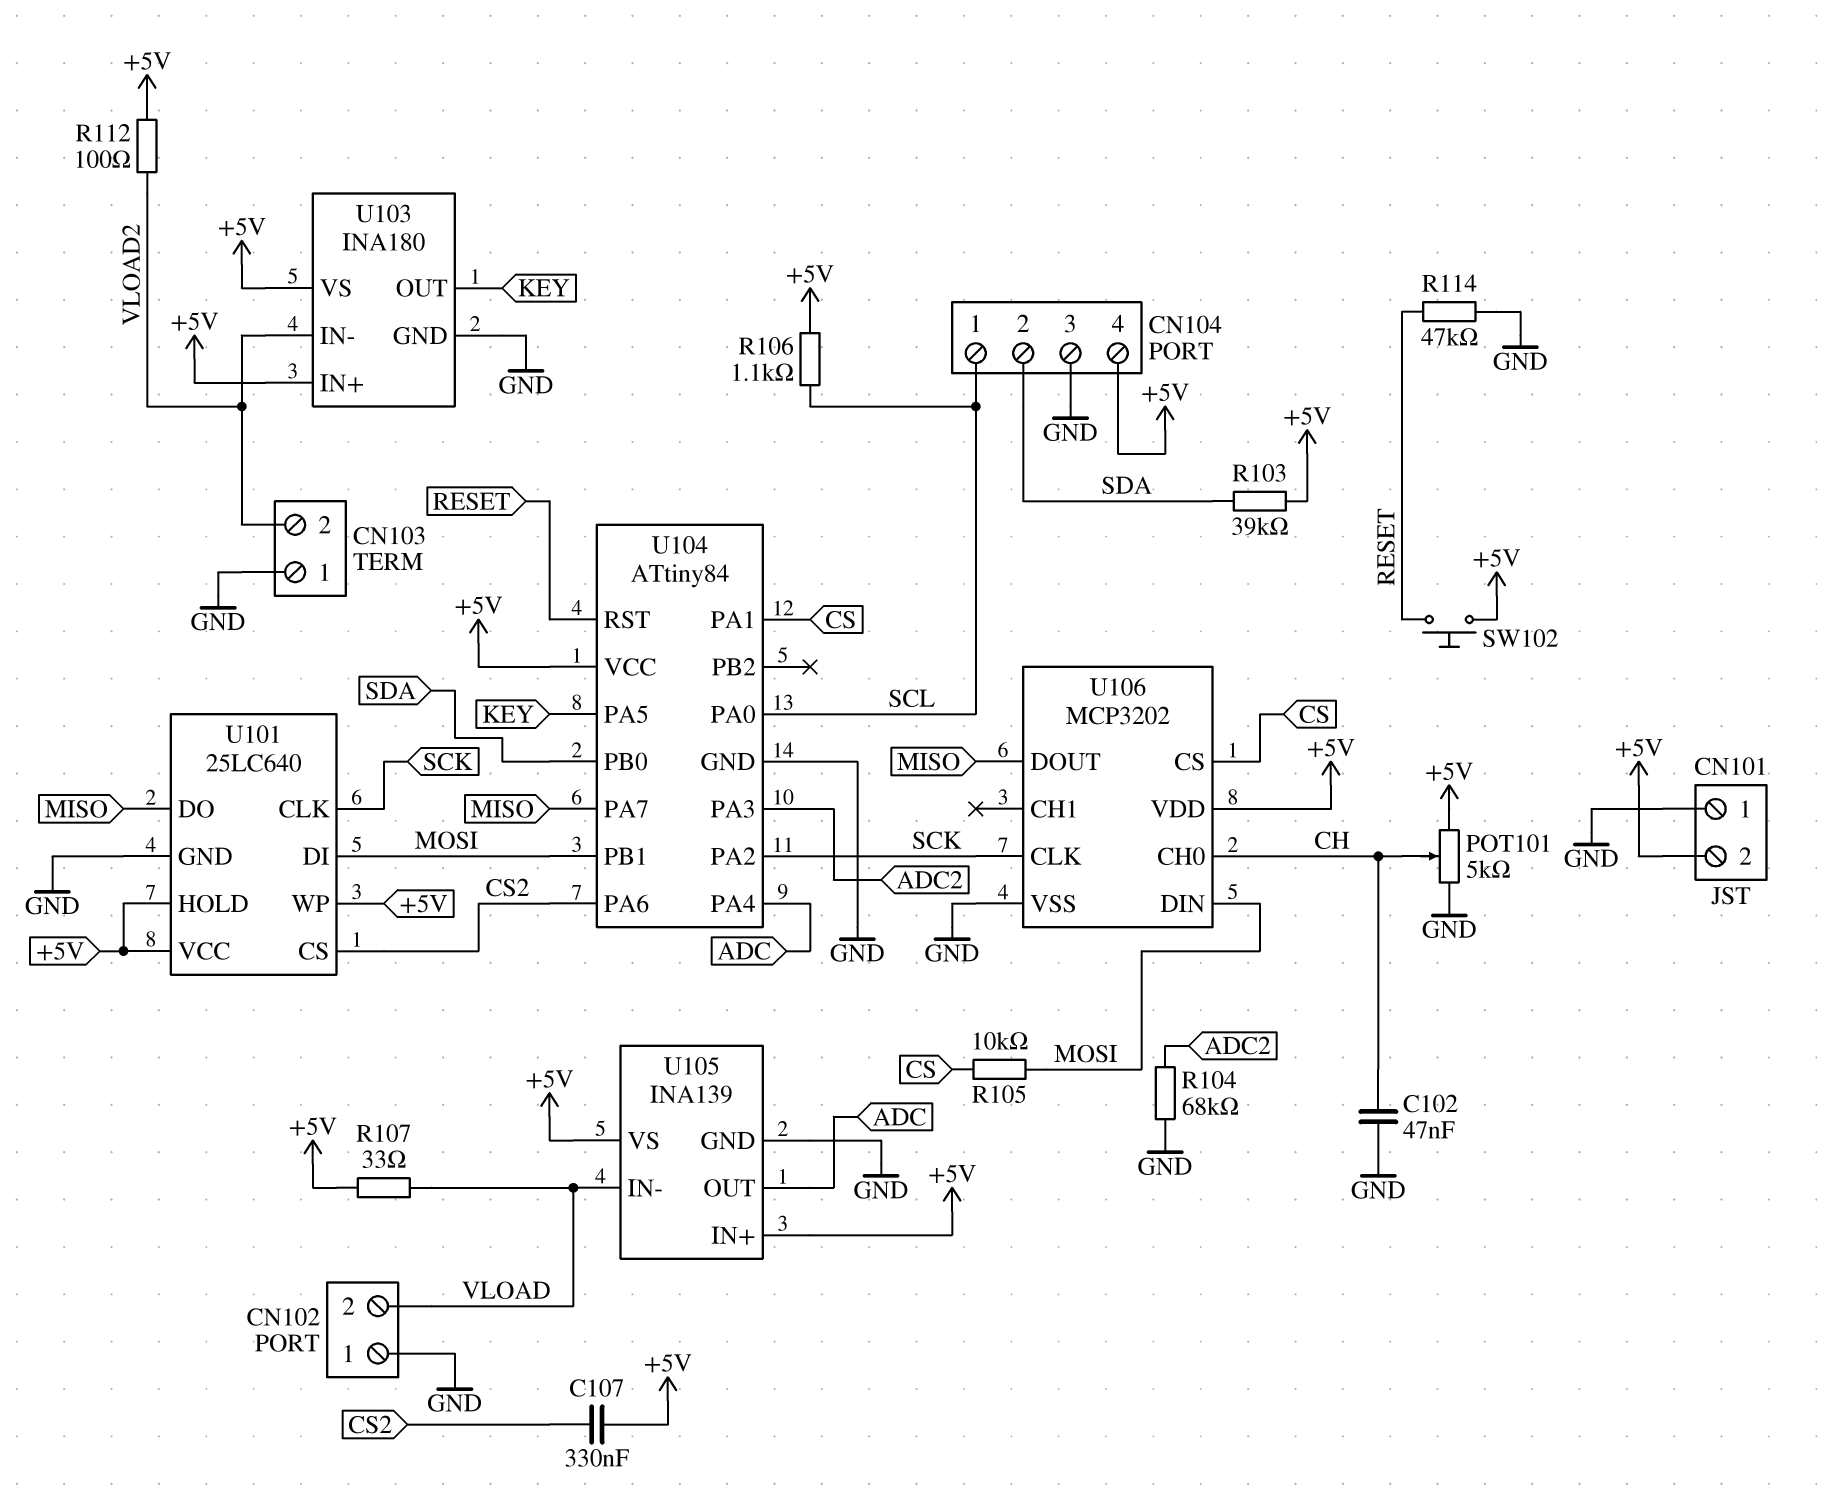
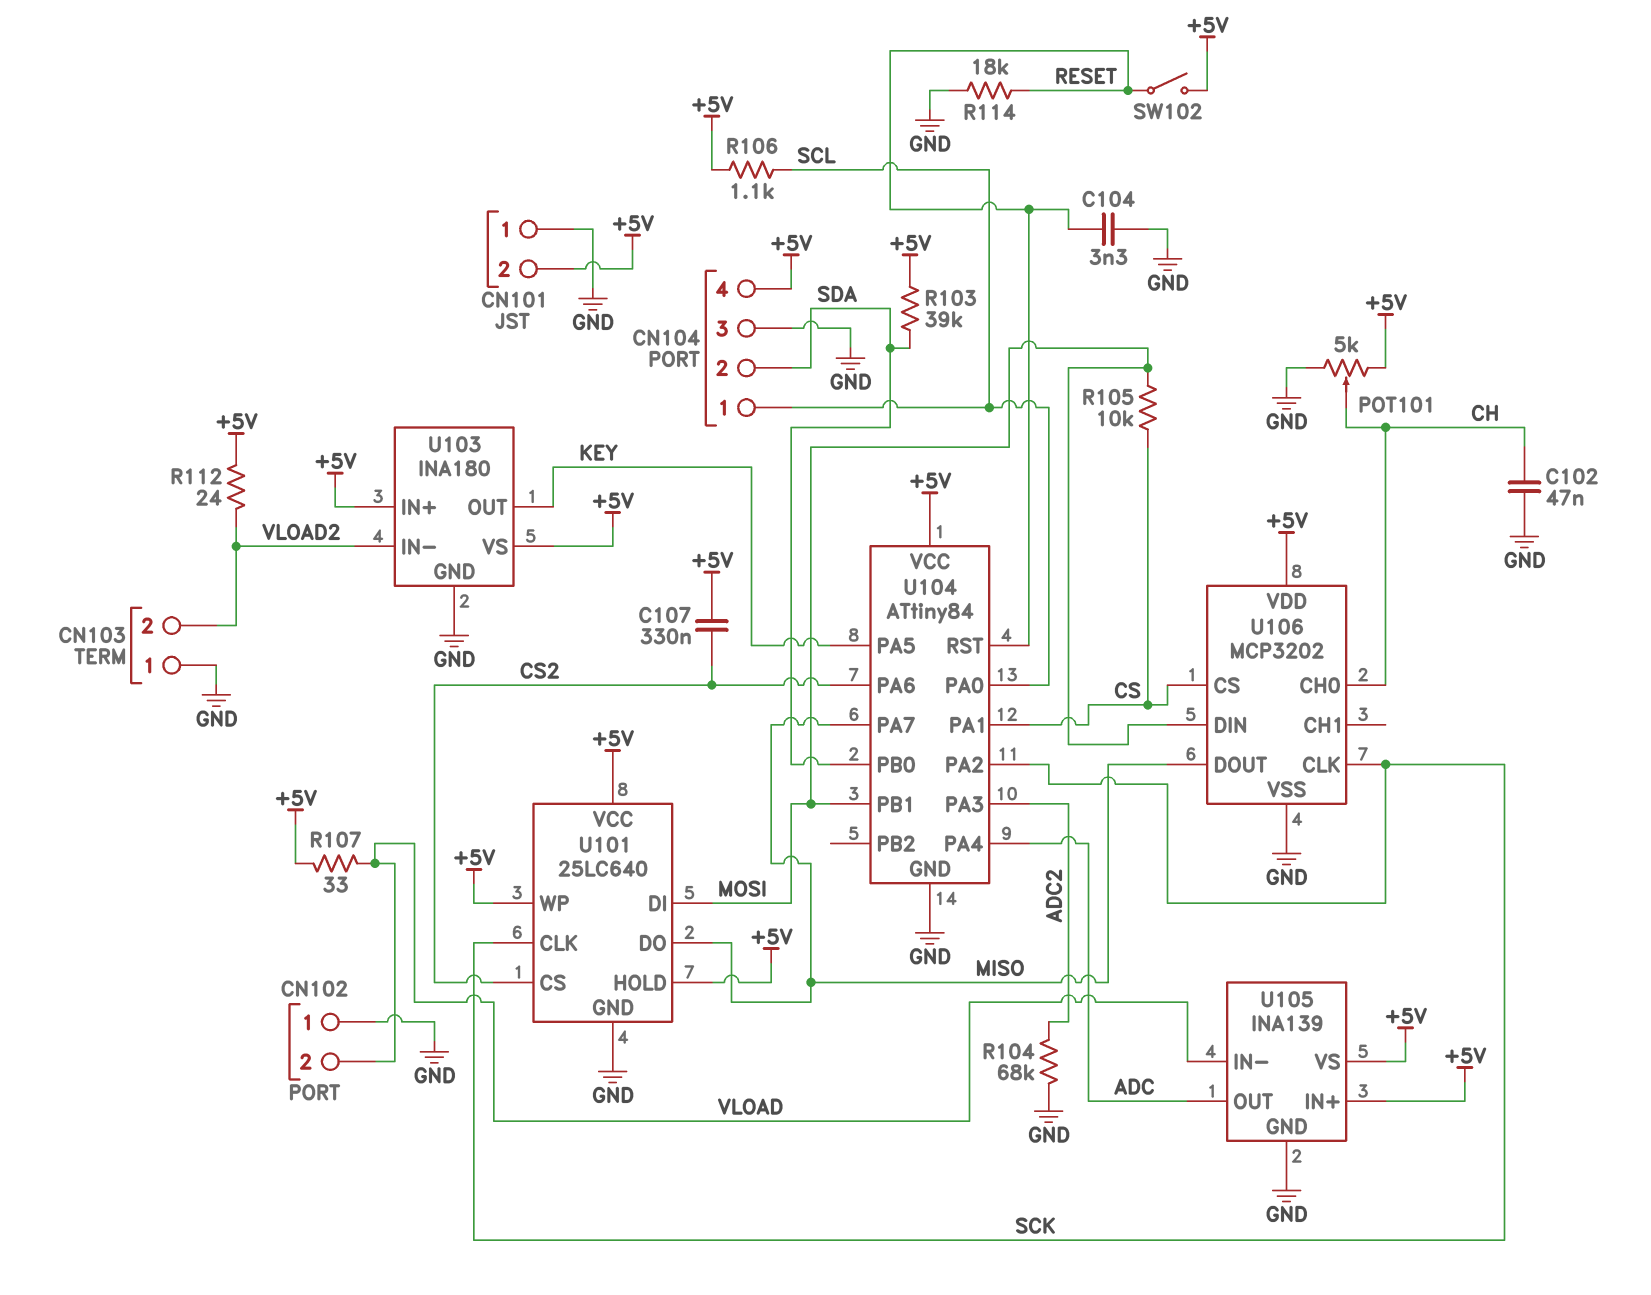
C104: none -> 3.3nF (GND, RESET)
R112: 100 (+5V, VLOAD2) -> 24 (+5V, VLOAD2)
R114: 47k (GND, RESET) -> 18k (GND, RESET)
SW102: button (+5V, RESET) -> switch (+5V, RESET)

